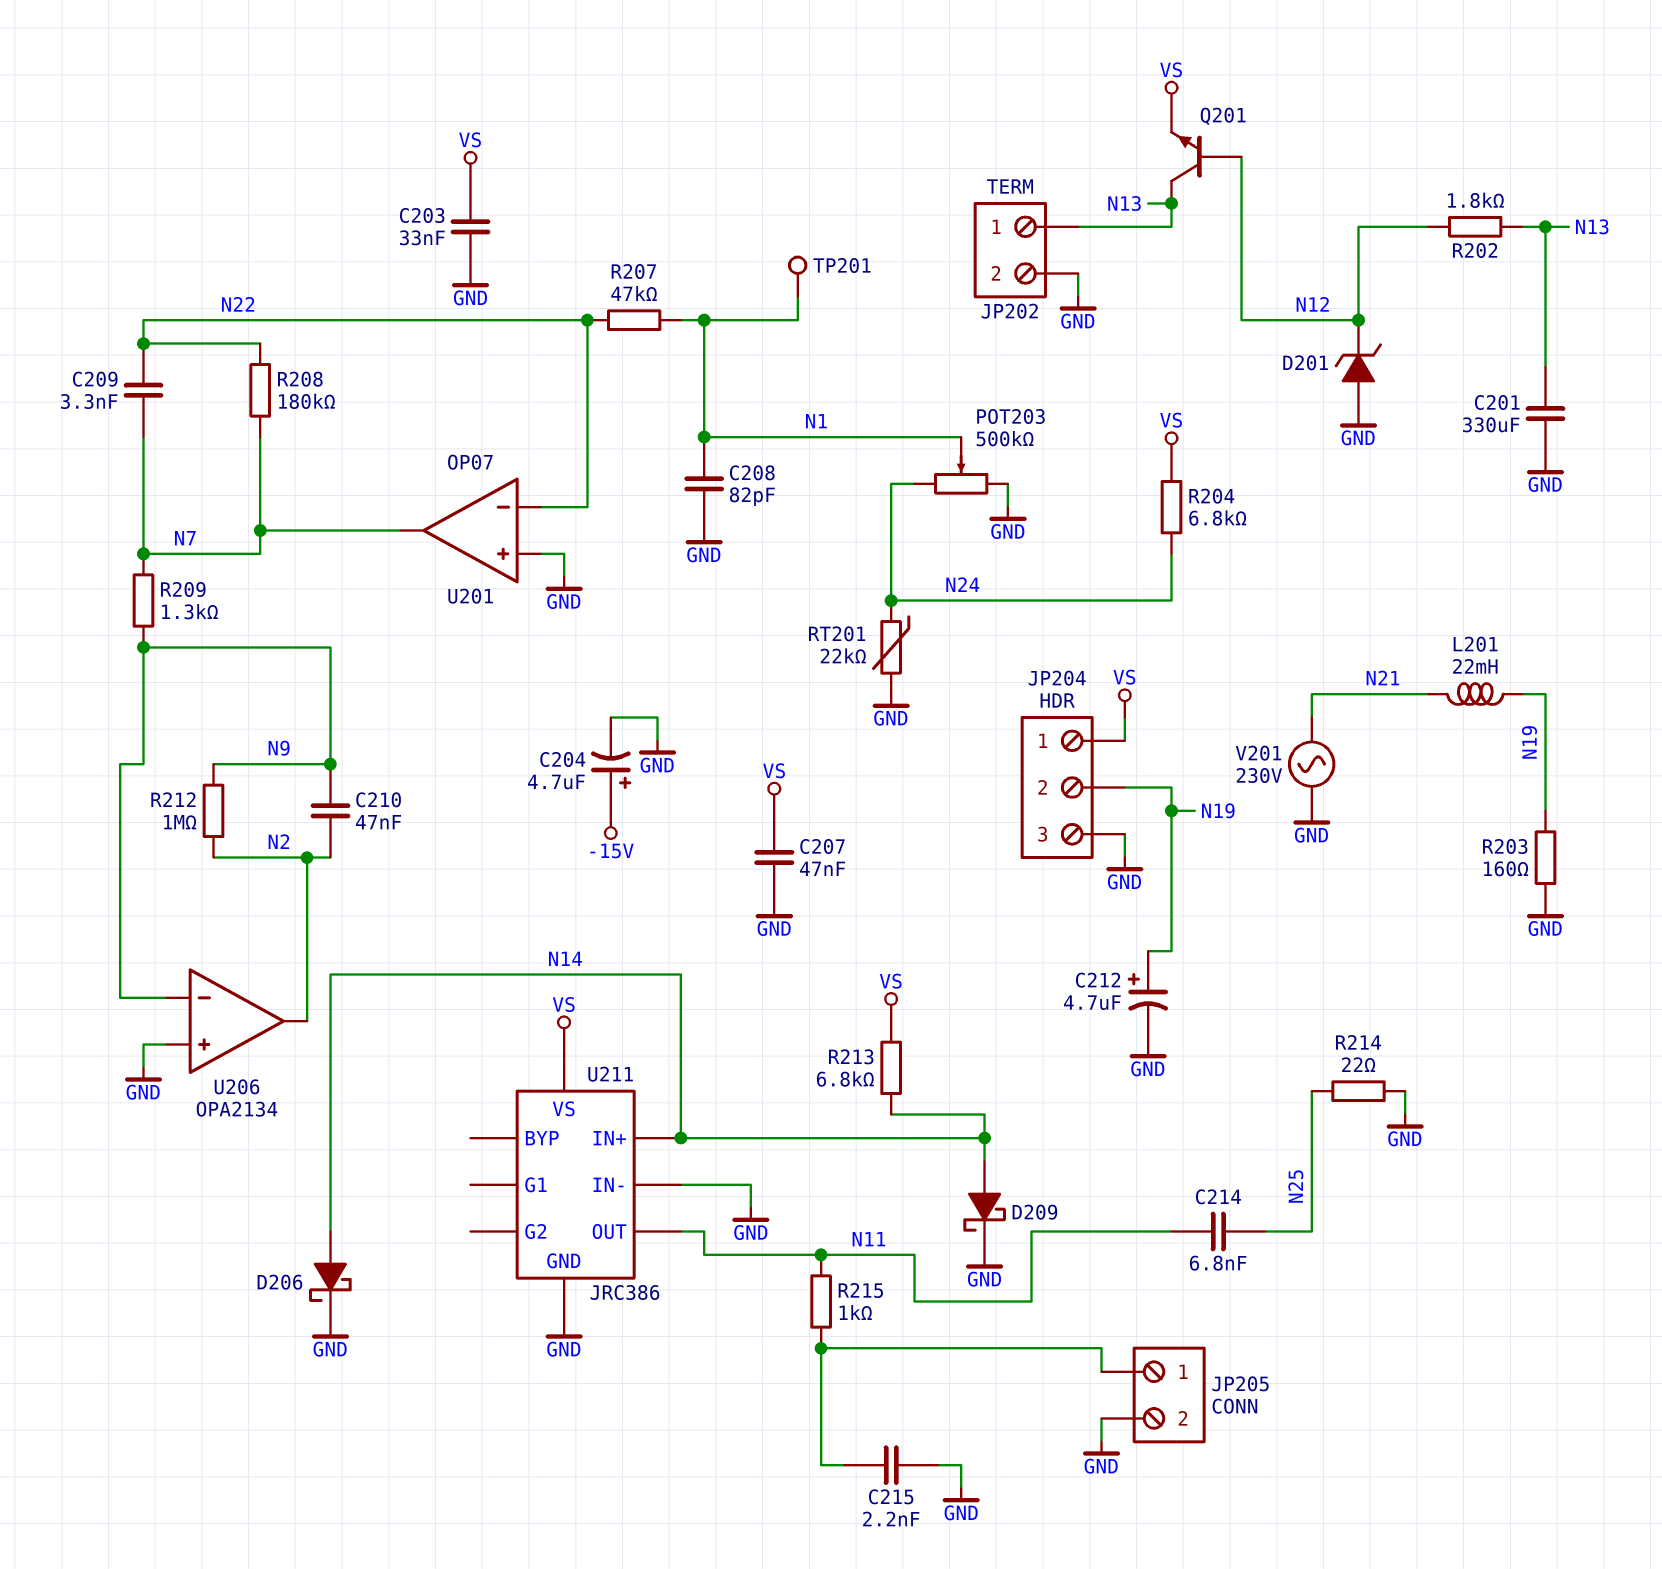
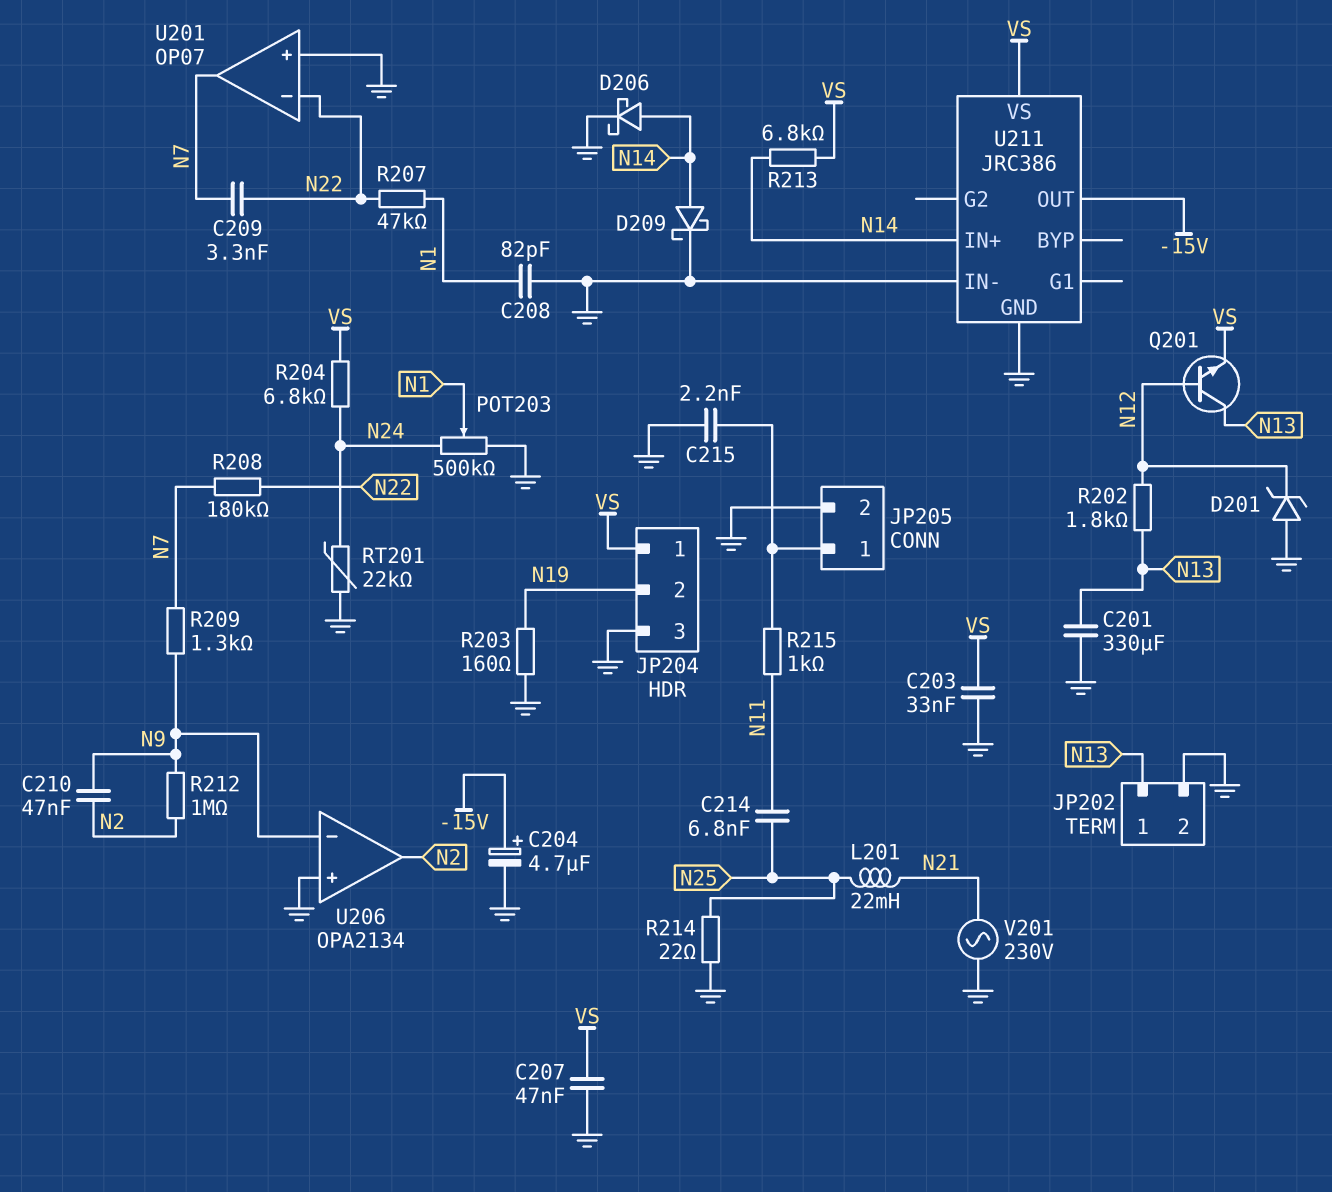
C212: 4.7uF (plus N19, minus GND) -> none
L201: 22mH (N19, N21) -> 22mH (N21, N25)
TP201: test point (N1) -> none
U211 pin OUT: N11 -> -15V

